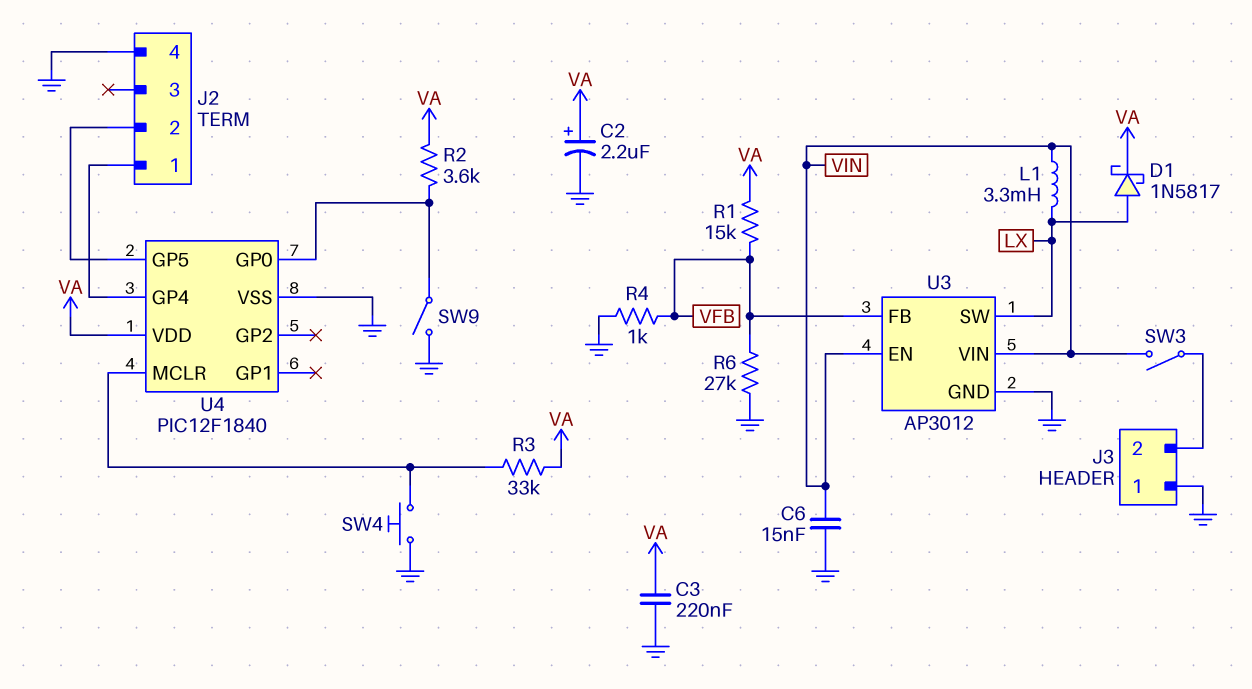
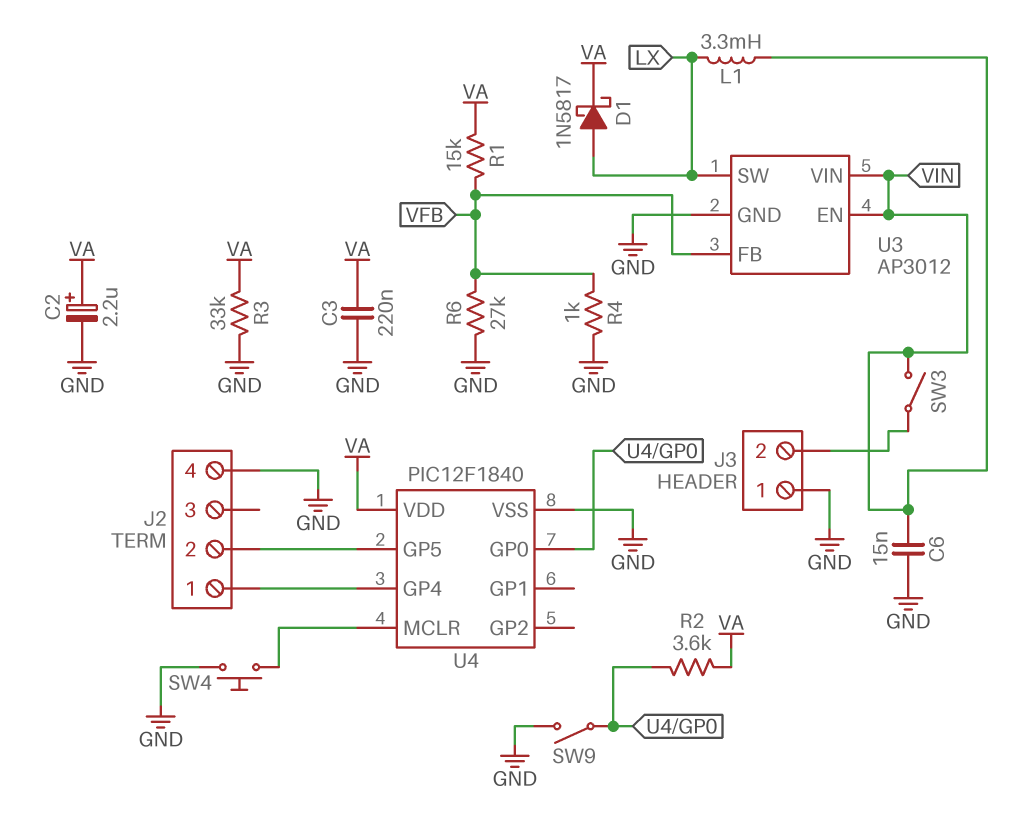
R3: 33k (U4/MCLR, VA) -> 33k (GND, VA)

